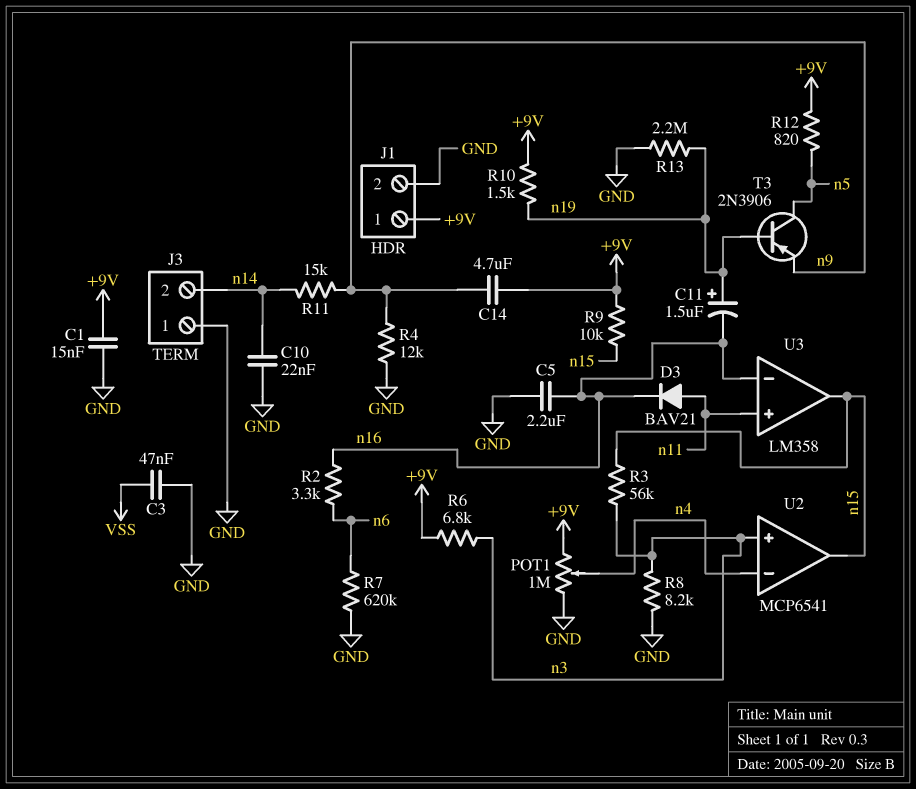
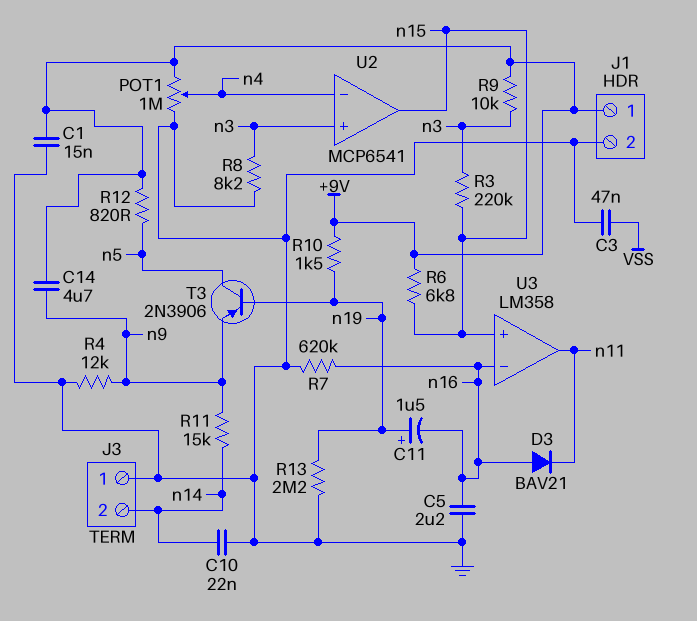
D3: diode BAV21 (A n11, K n16) -> diode BAV21 (A n16, K n11)
R2: 3.3k (n6, n16) -> none
R3: 56k (n3, n15) -> 220k (n3, n15)
R6: 6.8k (+9V, n3) -> 6.8k (+9V, n15)
R7: 620k (GND, n6) -> 620k (GND, n16)
R9: 10k (+9V, n15) -> 10k (+9V, n3)
U3 pin in+: n11 -> n15
U3 pin out: n15 -> n11

